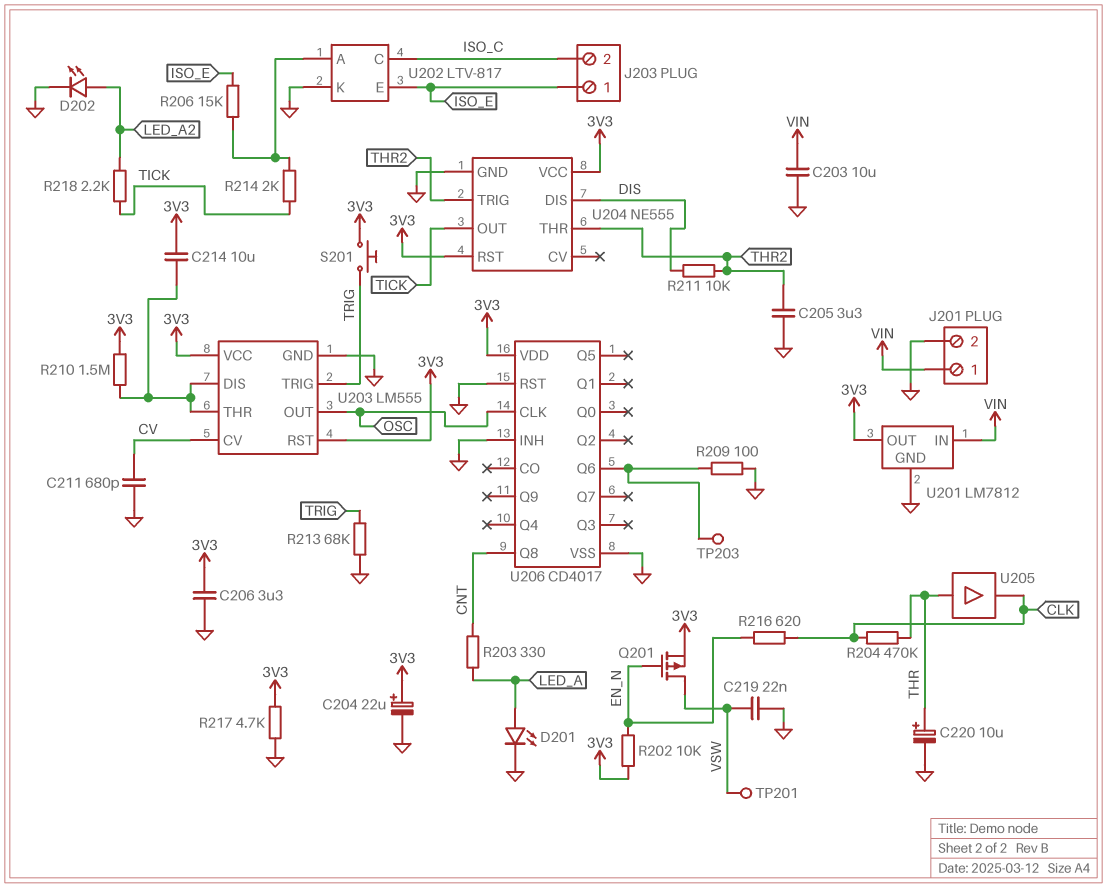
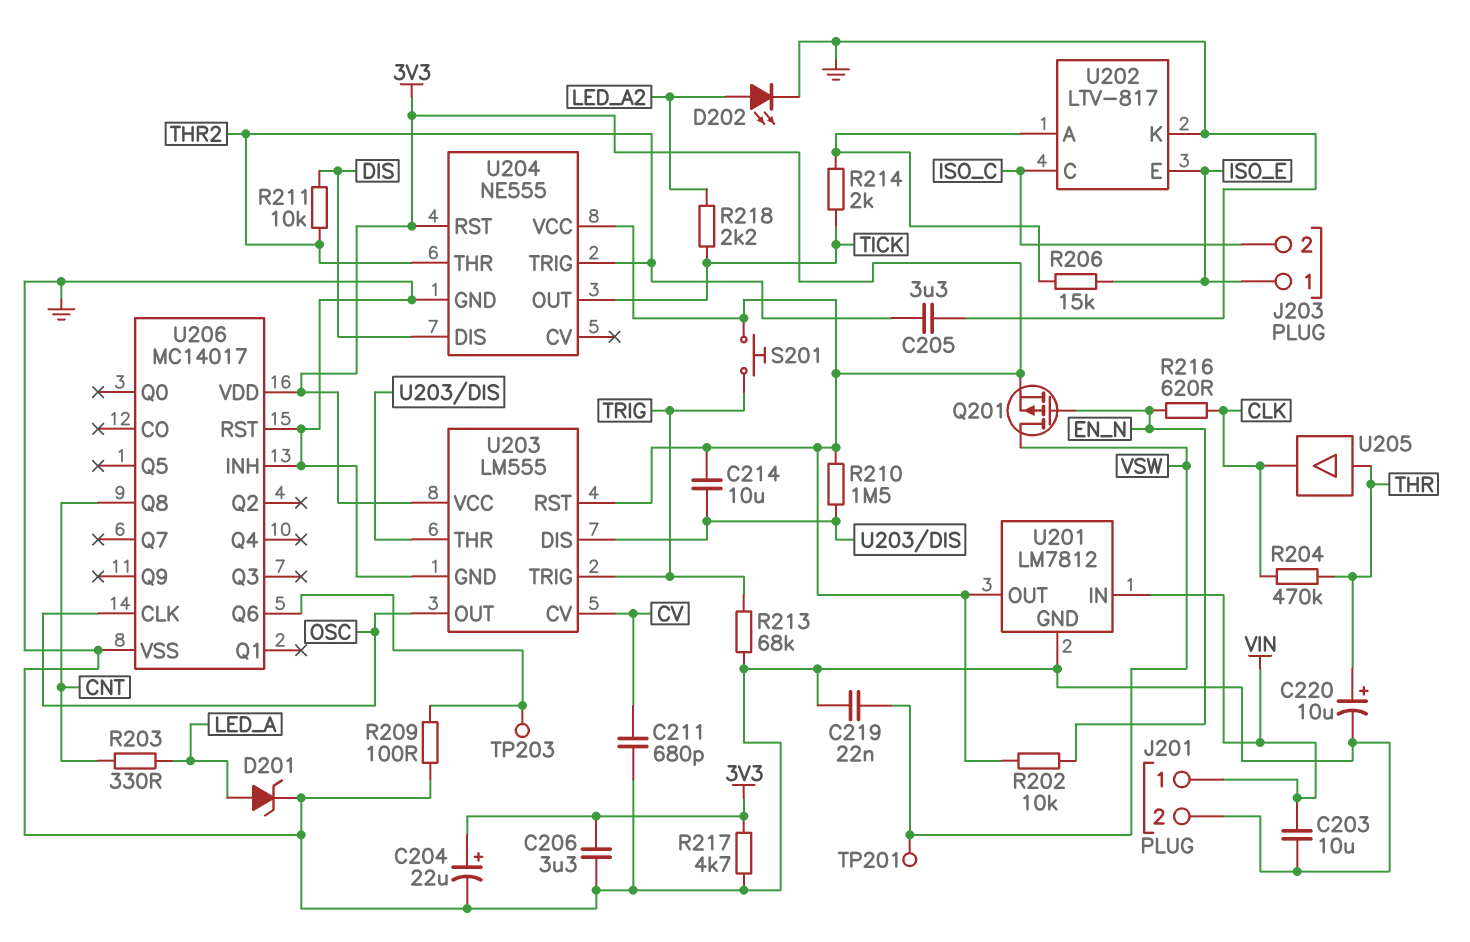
D201: LED (A LED_A, K GND) -> zener (A LED_A, K GND)
U206: CD4017 -> MC14017

